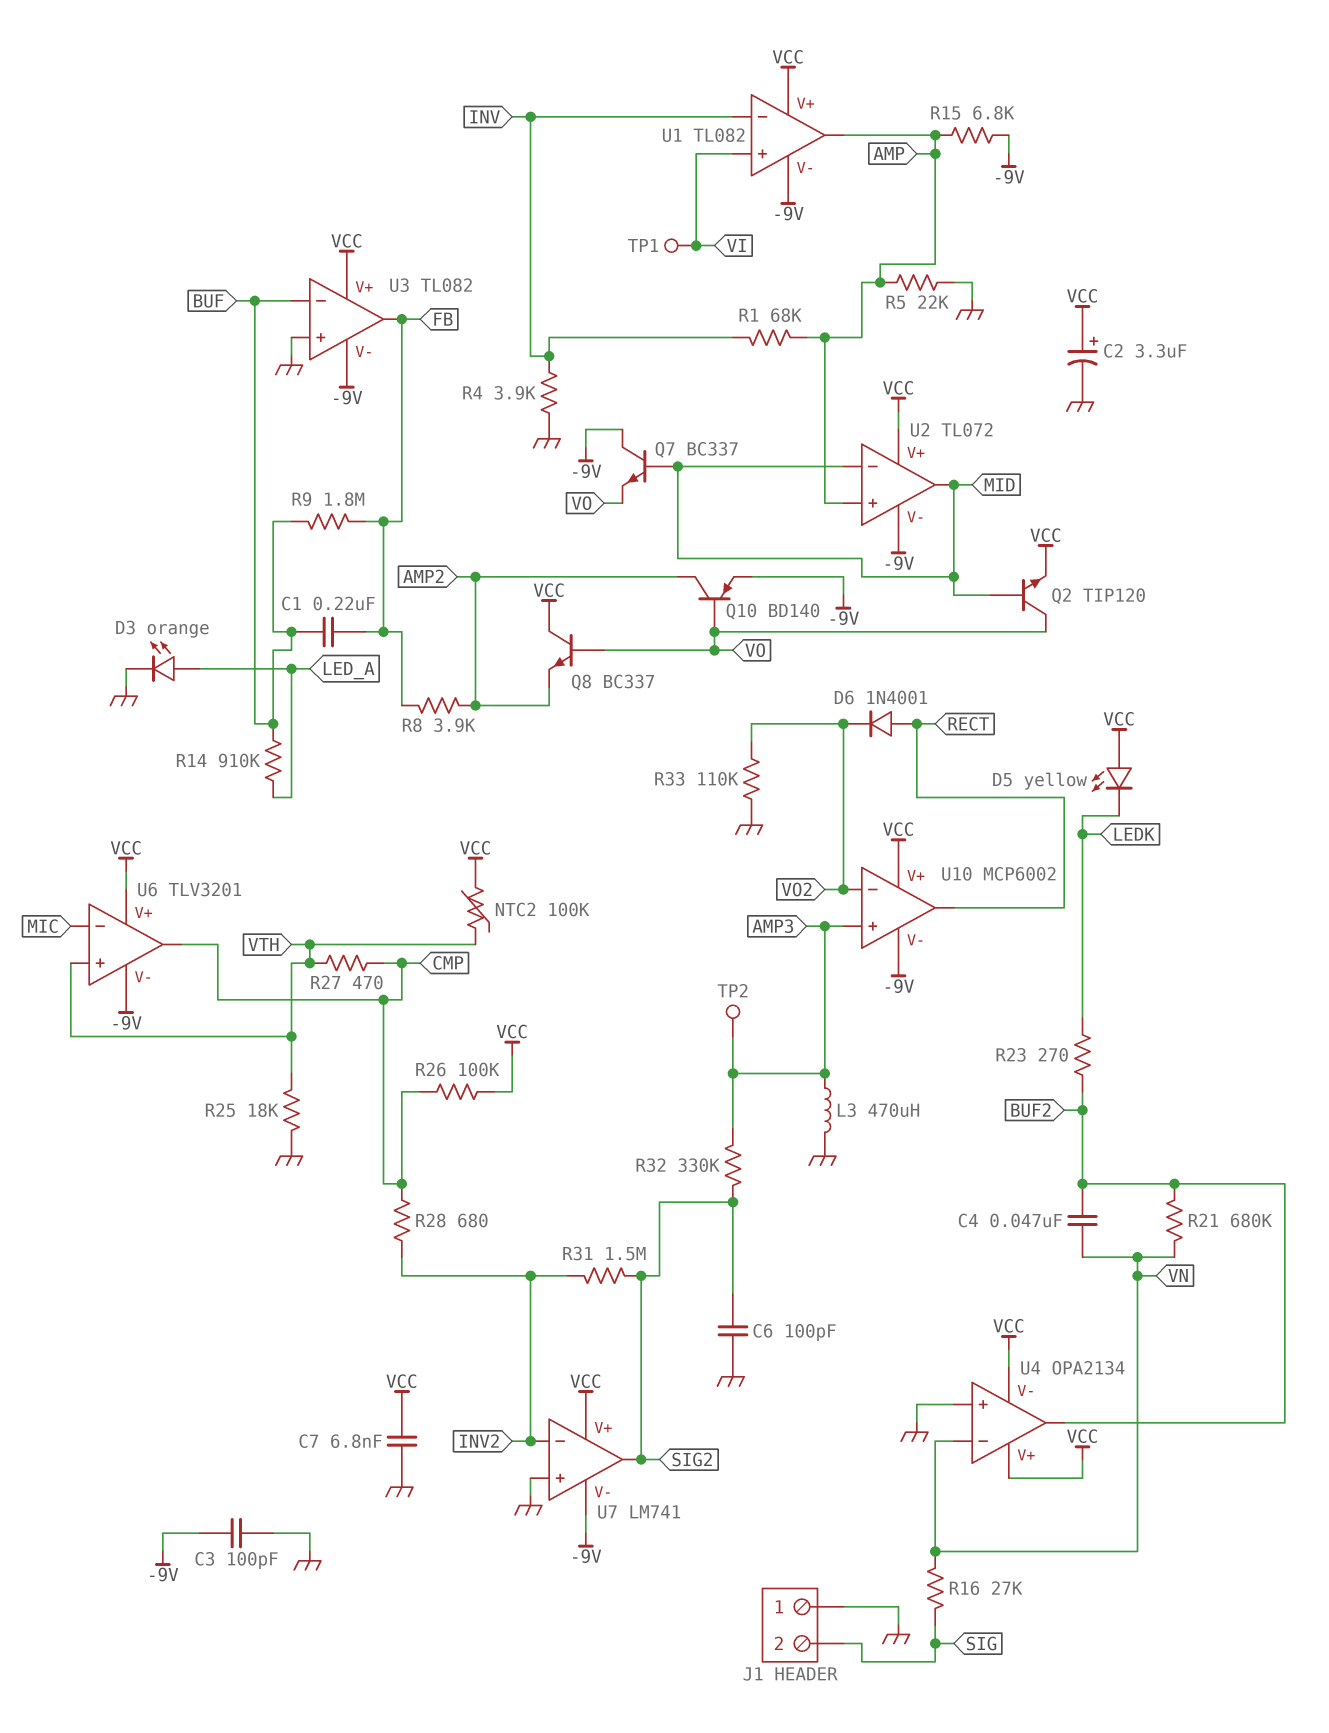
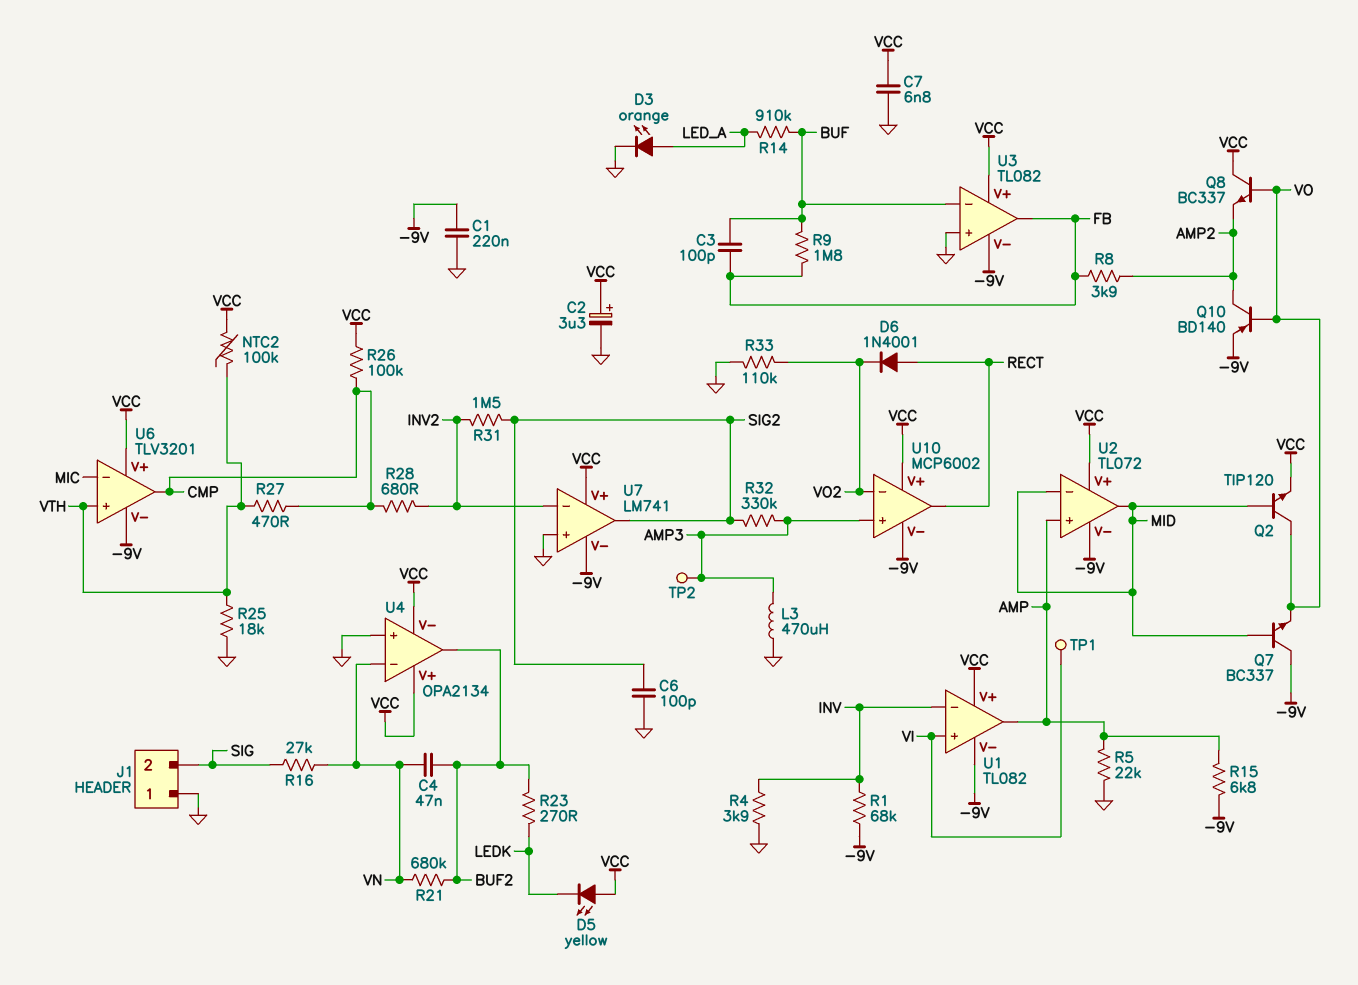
C1: 220nF (BUF, FB) -> 220nF (-9V, GND)
C3: 100pF (-9V, GND) -> 100pF (BUF, FB)
R1: 68k (AMP, INV) -> 68k (-9V, INV)

